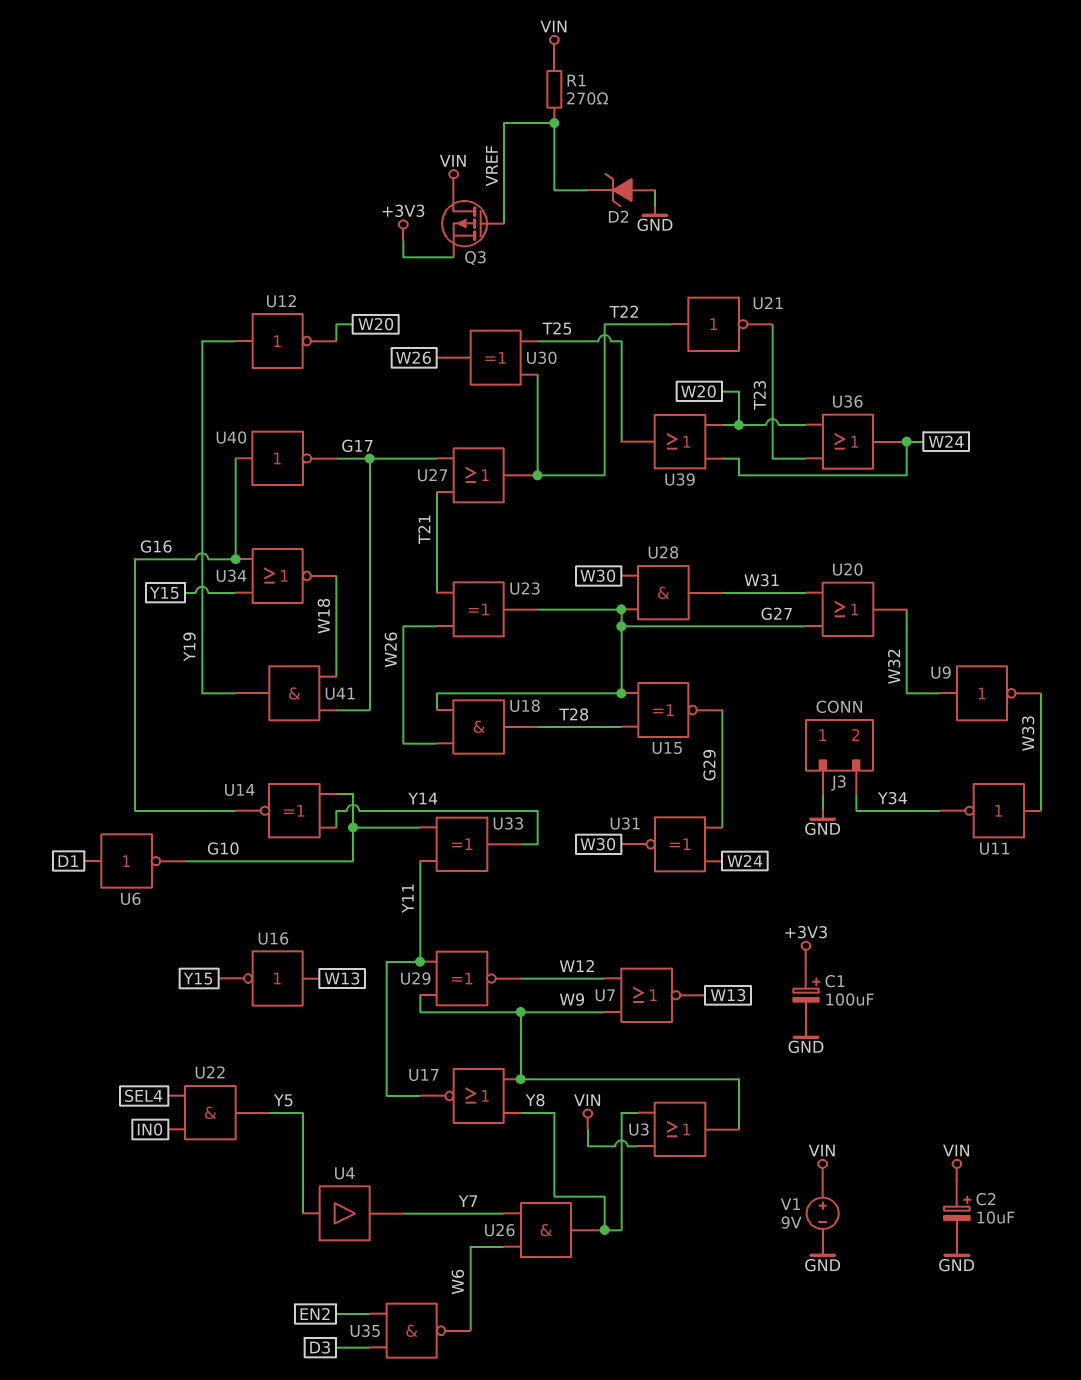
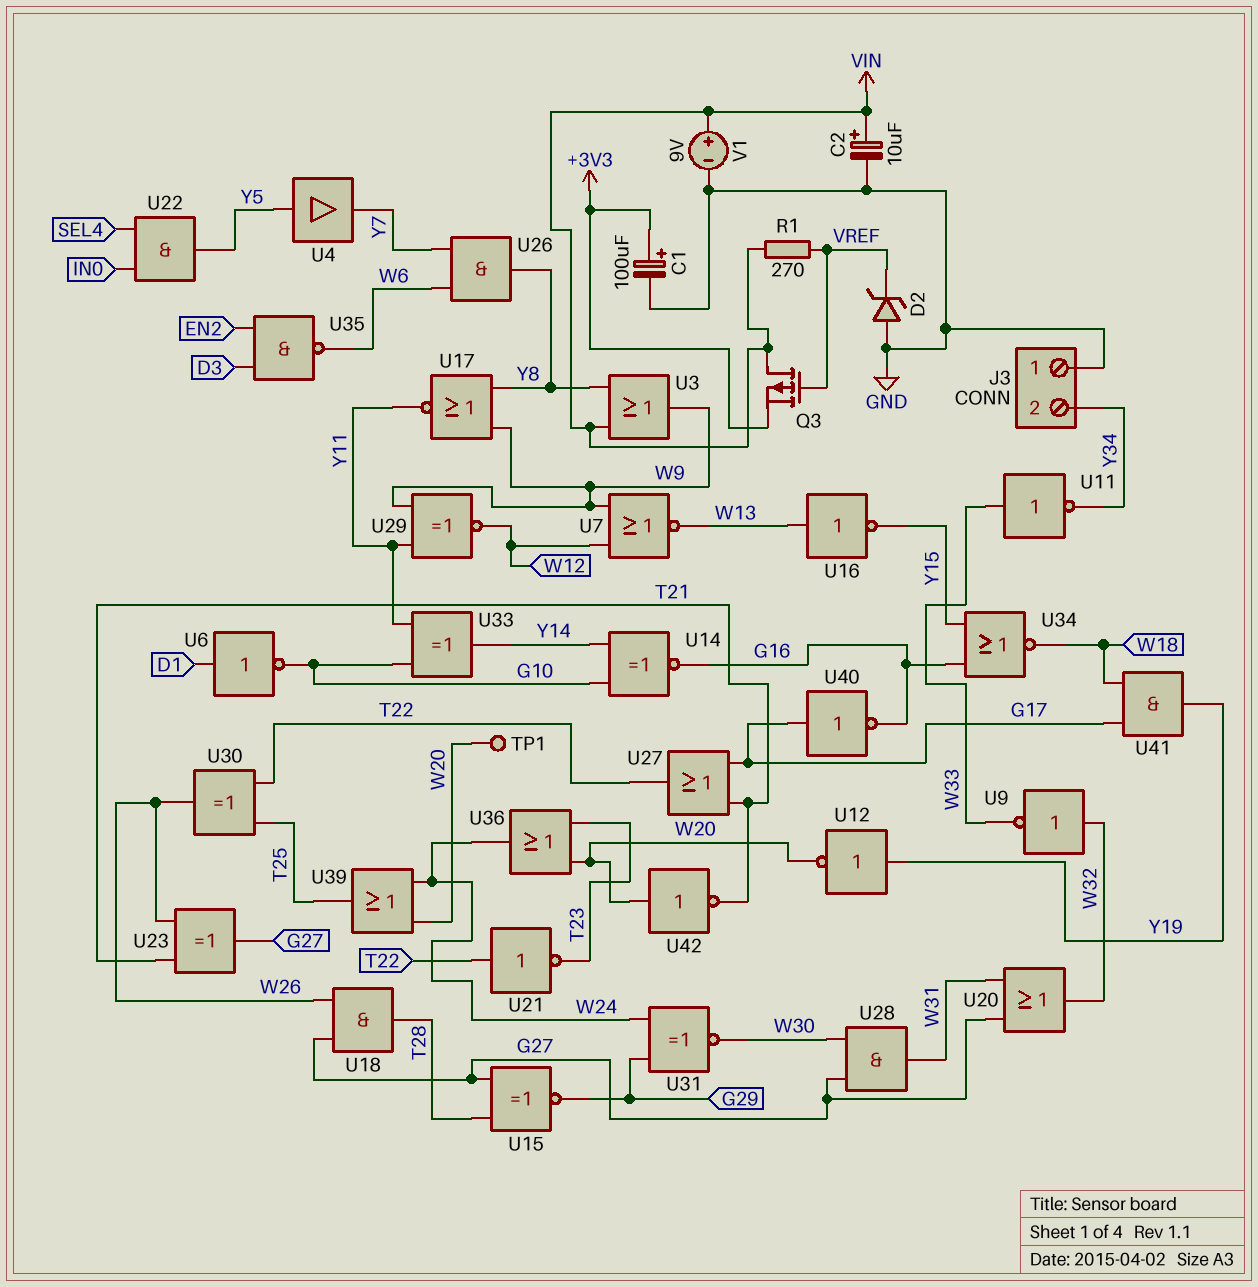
TP1: none -> test point (W20)
U40: NOT (in G16, out G17) -> NOT (in G17, out G16)
U42: none -> NOT (in W20, out T21)

